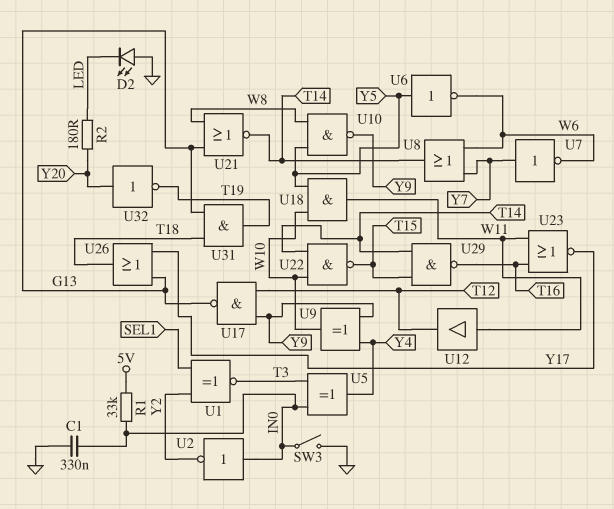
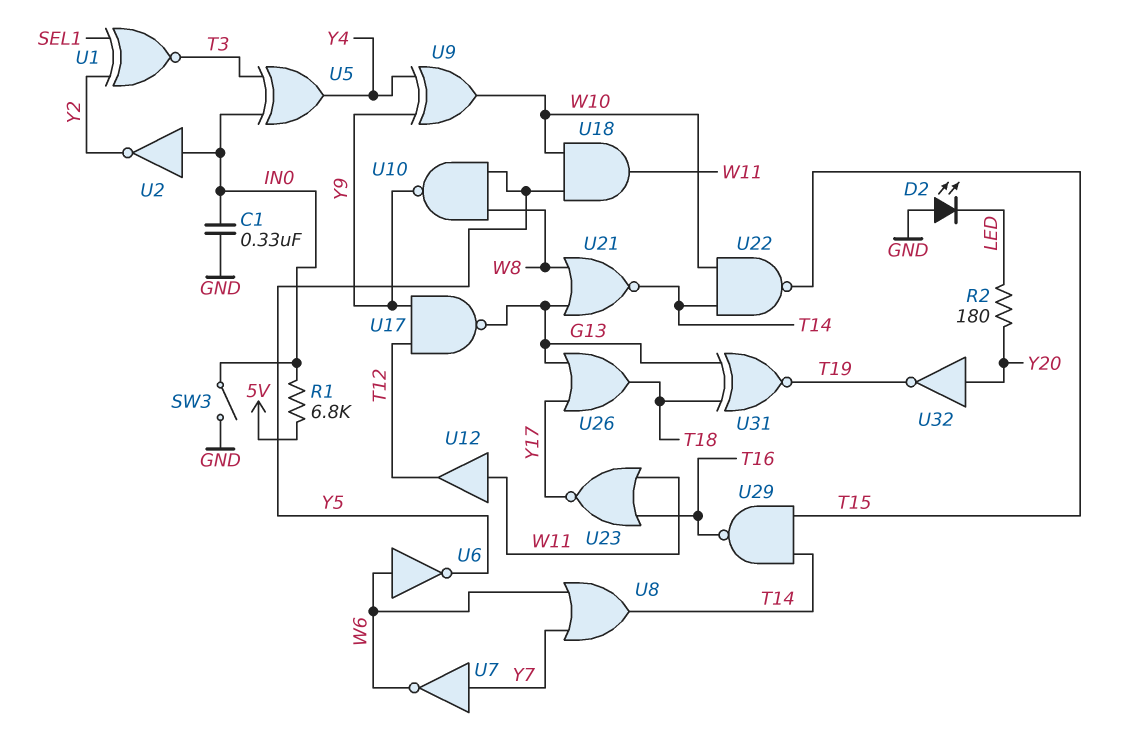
R1: 33k (5V, IN0) -> 6.8k (5V, IN0)
U6: NOT (in Y5, out W6) -> NOT (in W6, out Y5)
U31: AND (in G13, in T18, out T19) -> XNOR (in G13, in T18, out T19)

